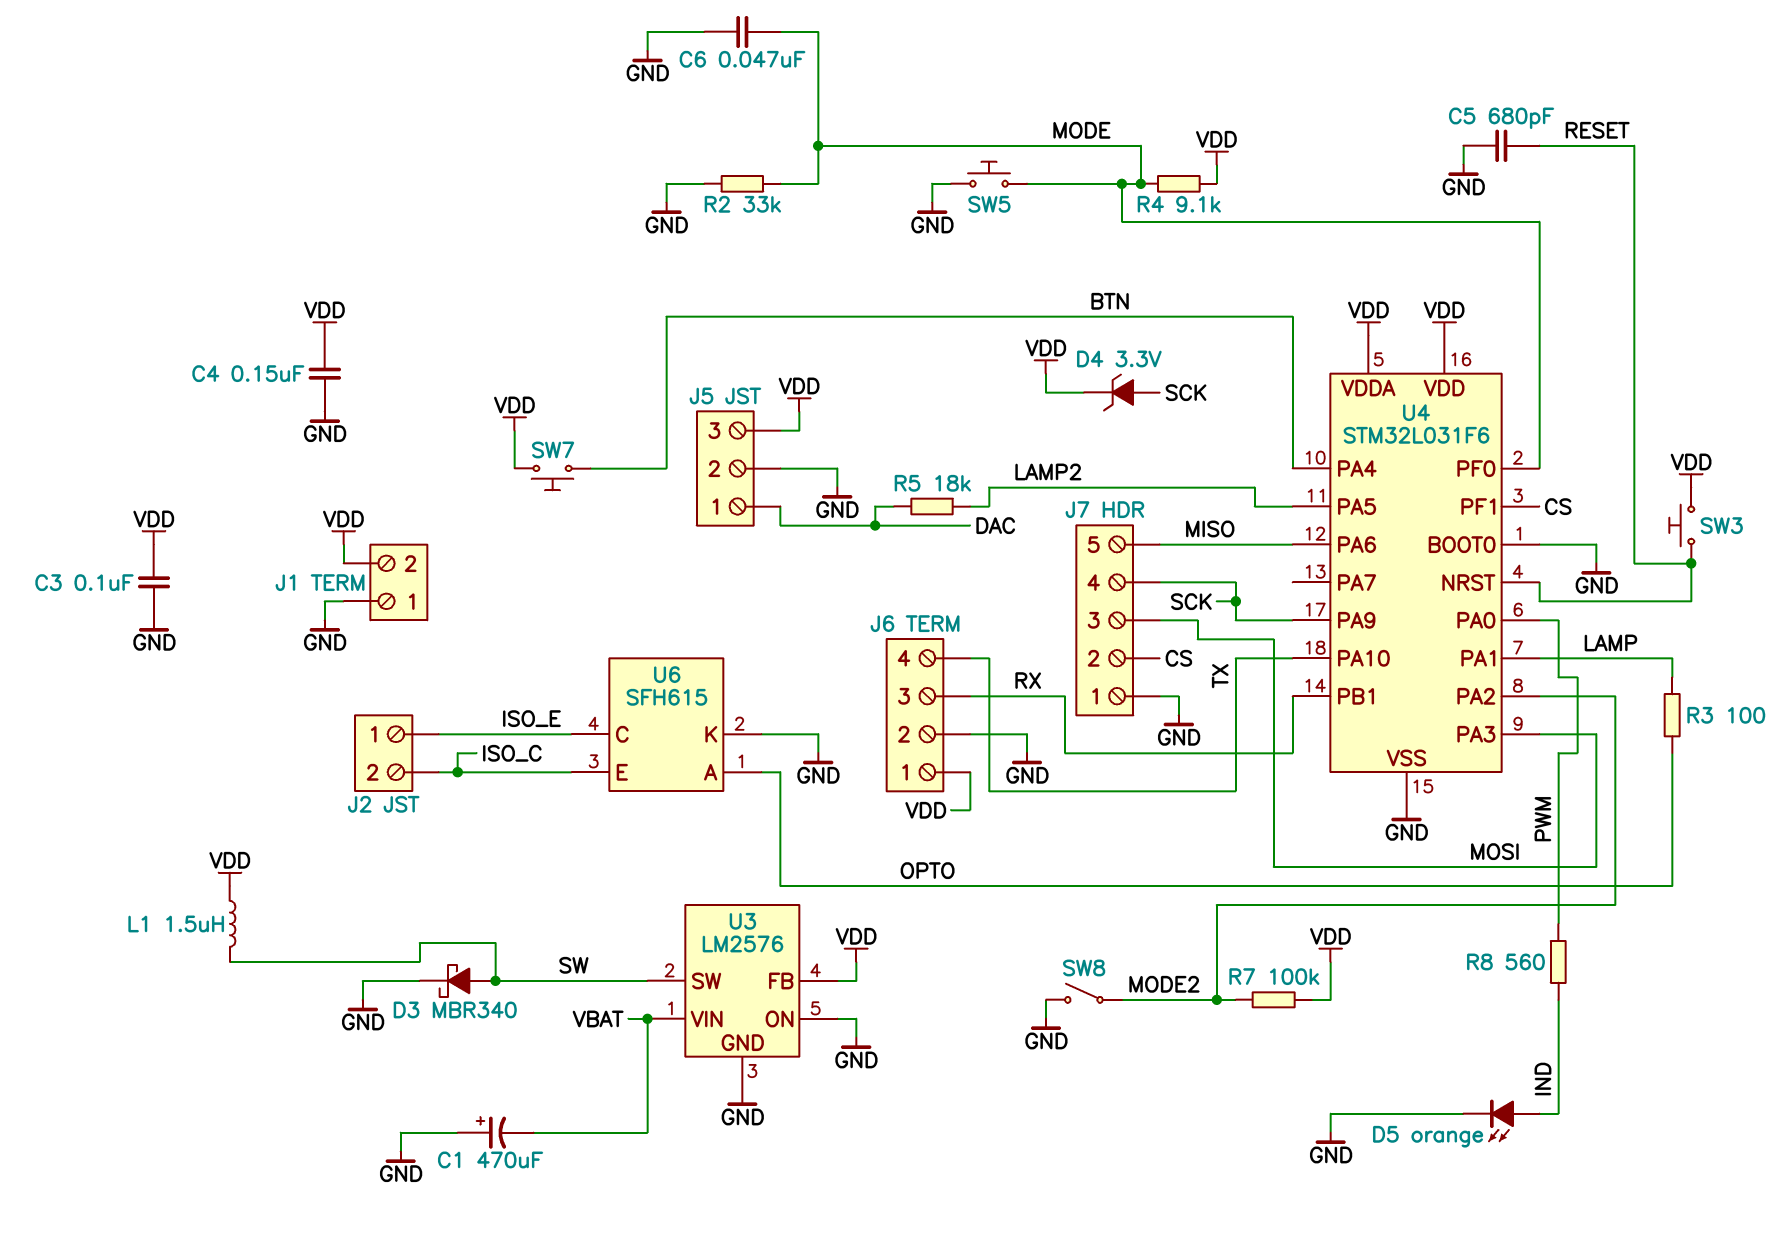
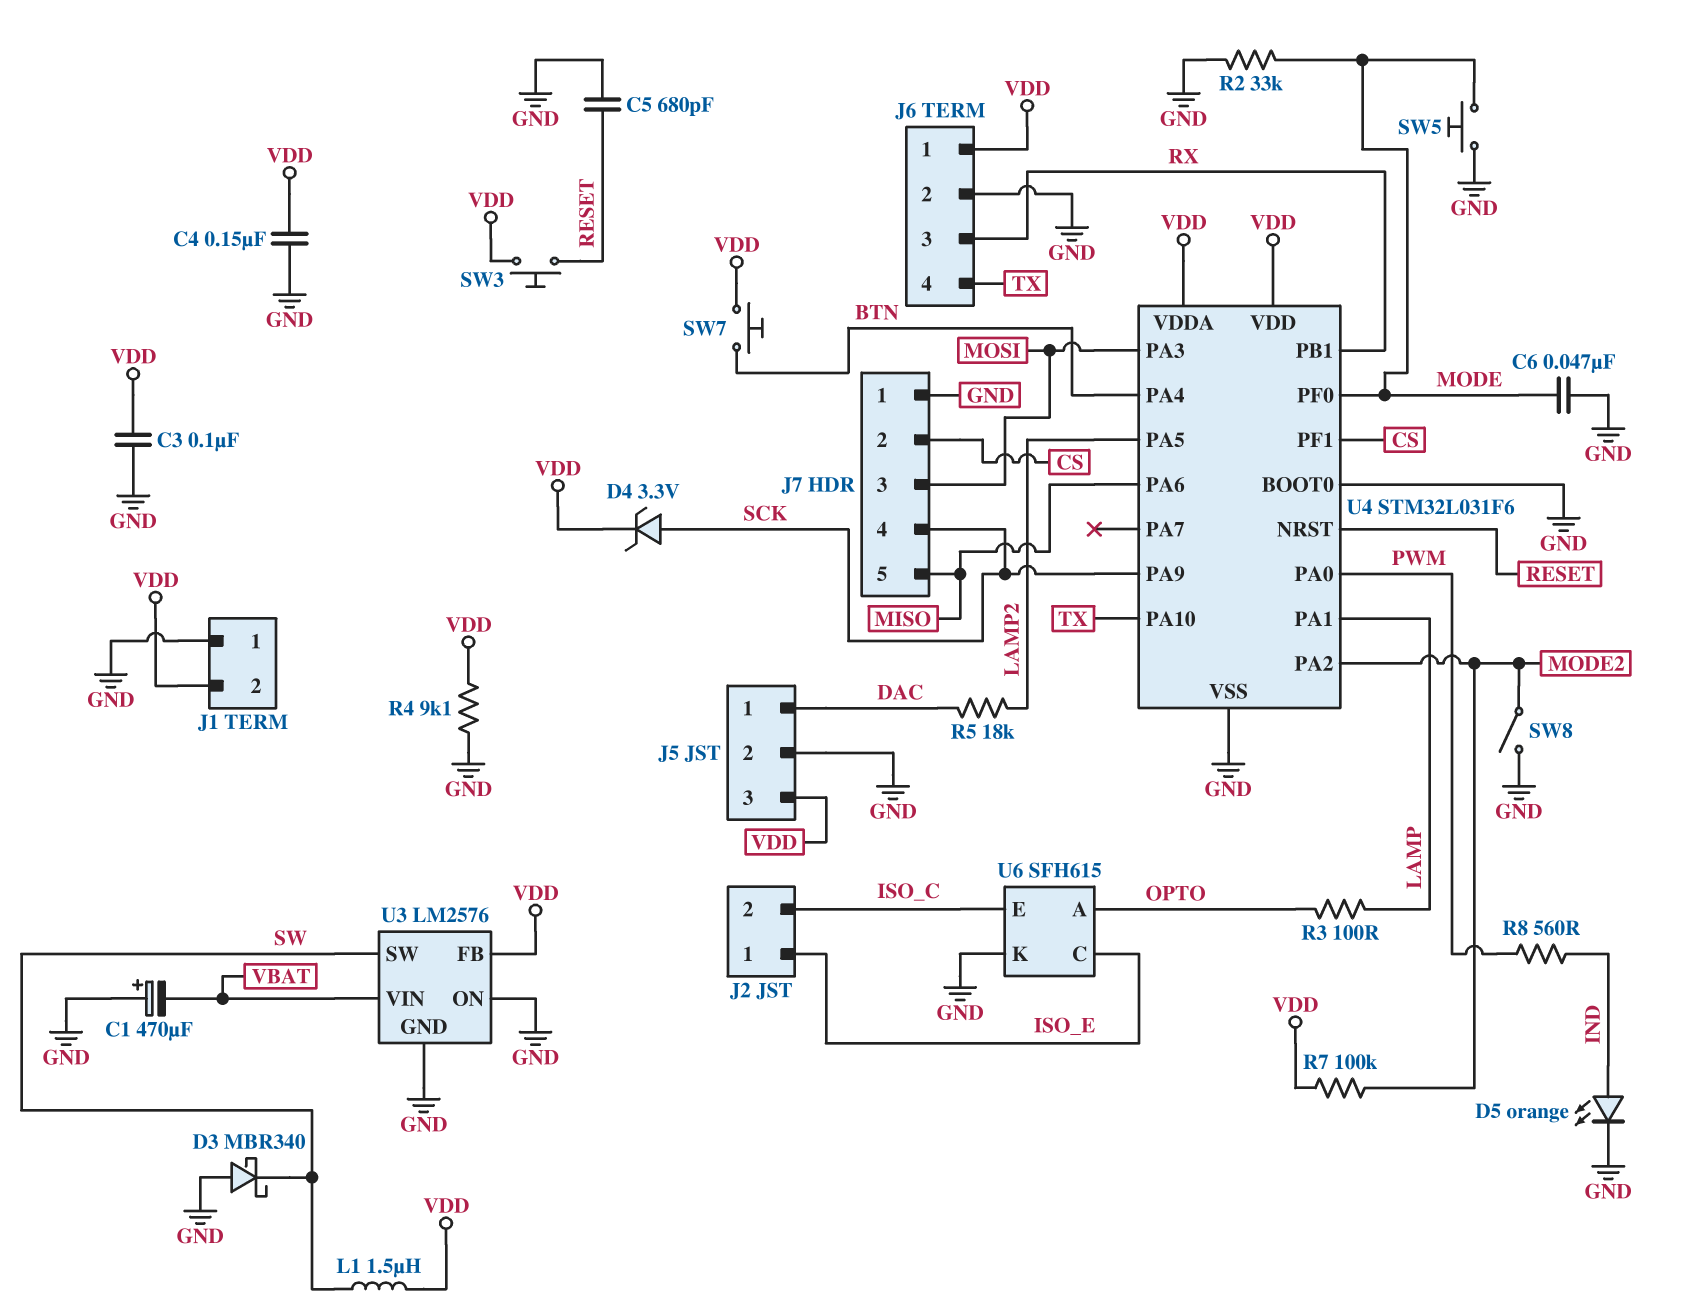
D3: schottky MBR340 (A SW, K GND) -> schottky MBR340 (A GND, K SW)
R4: 9.1k (MODE, VDD) -> 9.1k (GND, VDD)

